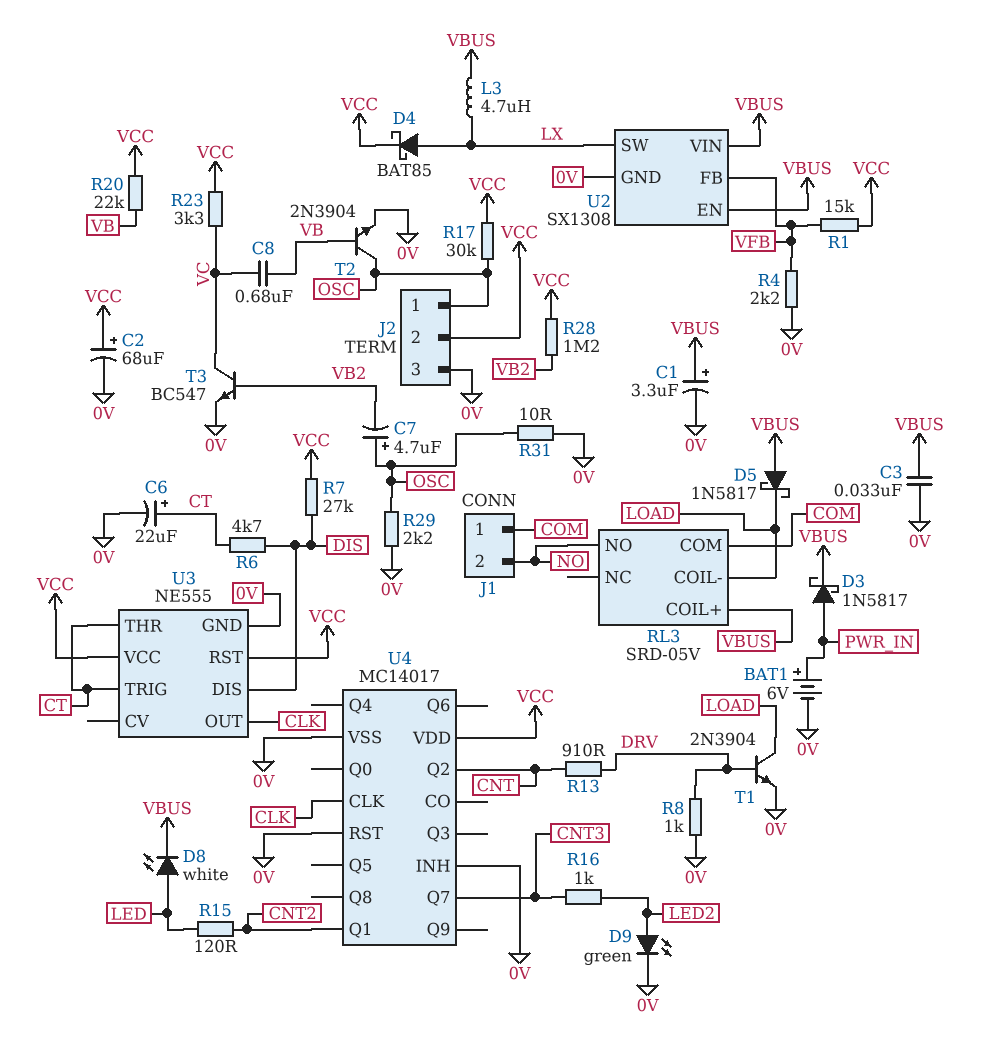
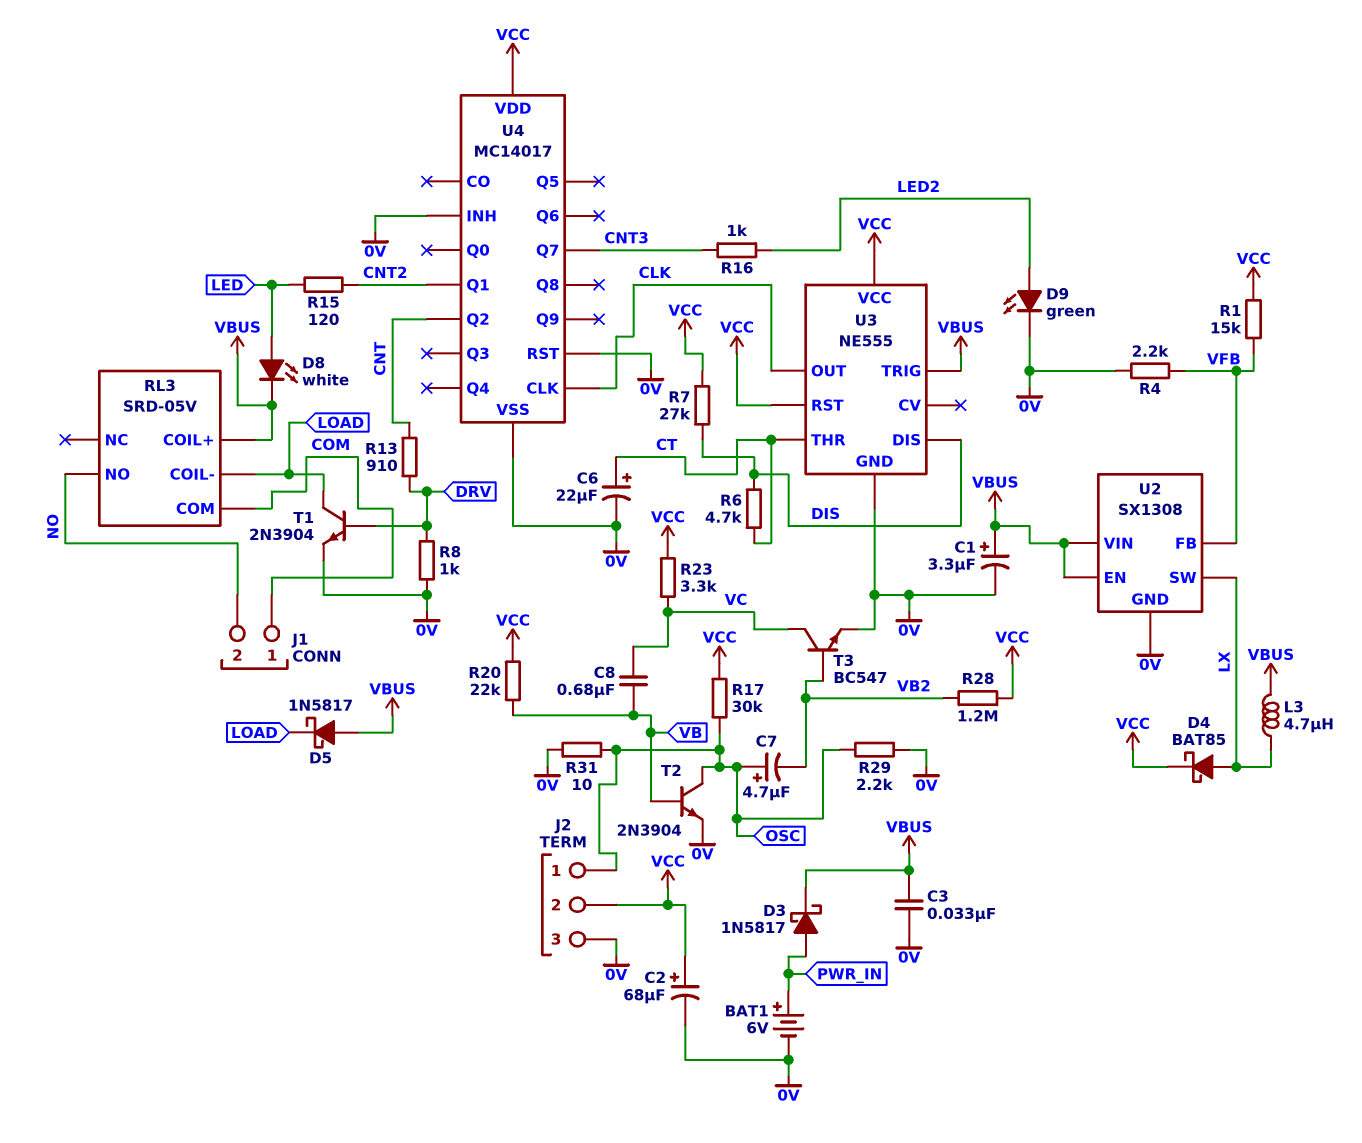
U3 pin TRIG: CT -> VBUS

